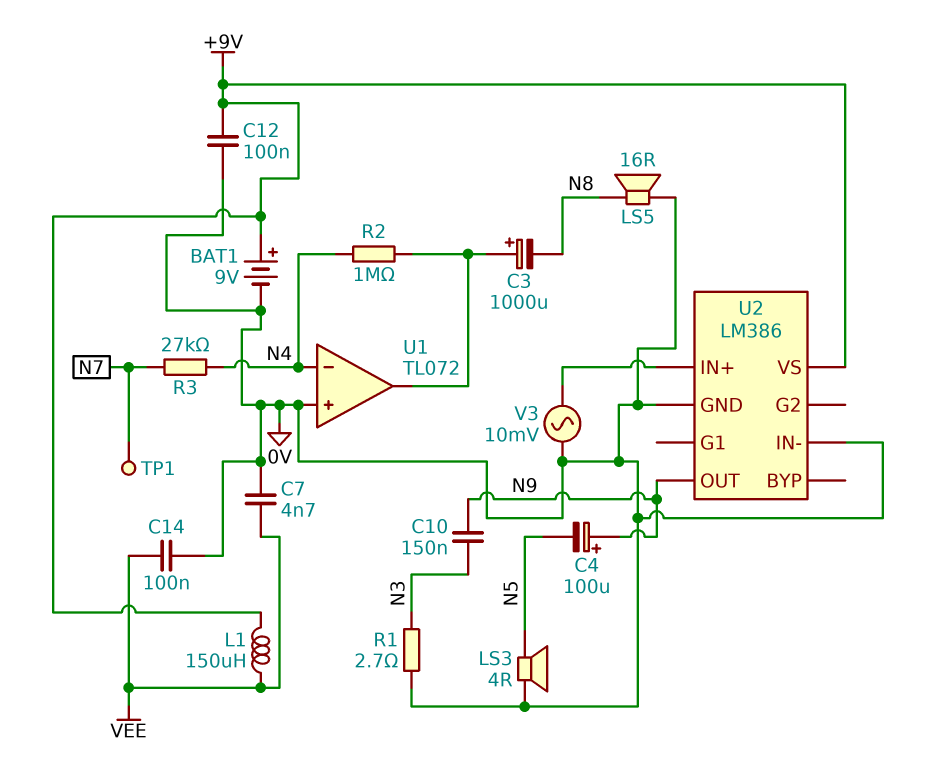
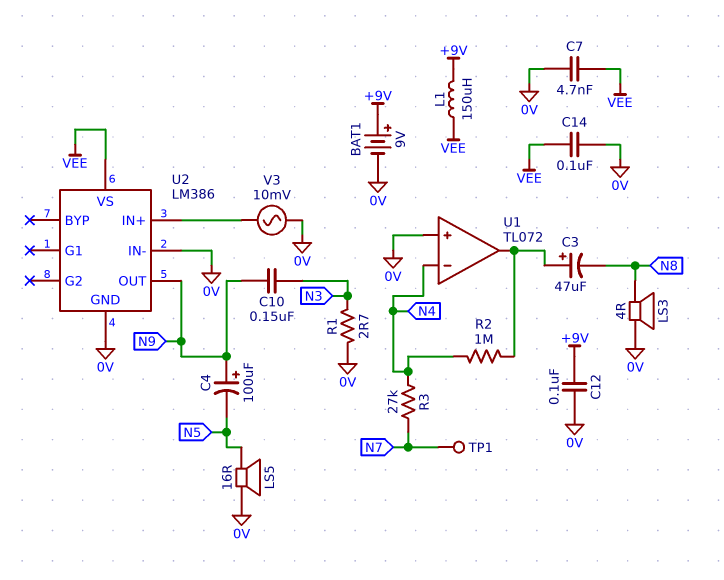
C3: 1000uF (plus U1/out, minus N8) -> 47uF (plus U1/out, minus N8)
LS3: speaker 4R (0V, N5) -> speaker 4R (0V, N8)
LS5: speaker 16R (0V, N8) -> speaker 16R (0V, N5)
U2 pin VS: +9V -> VEE

